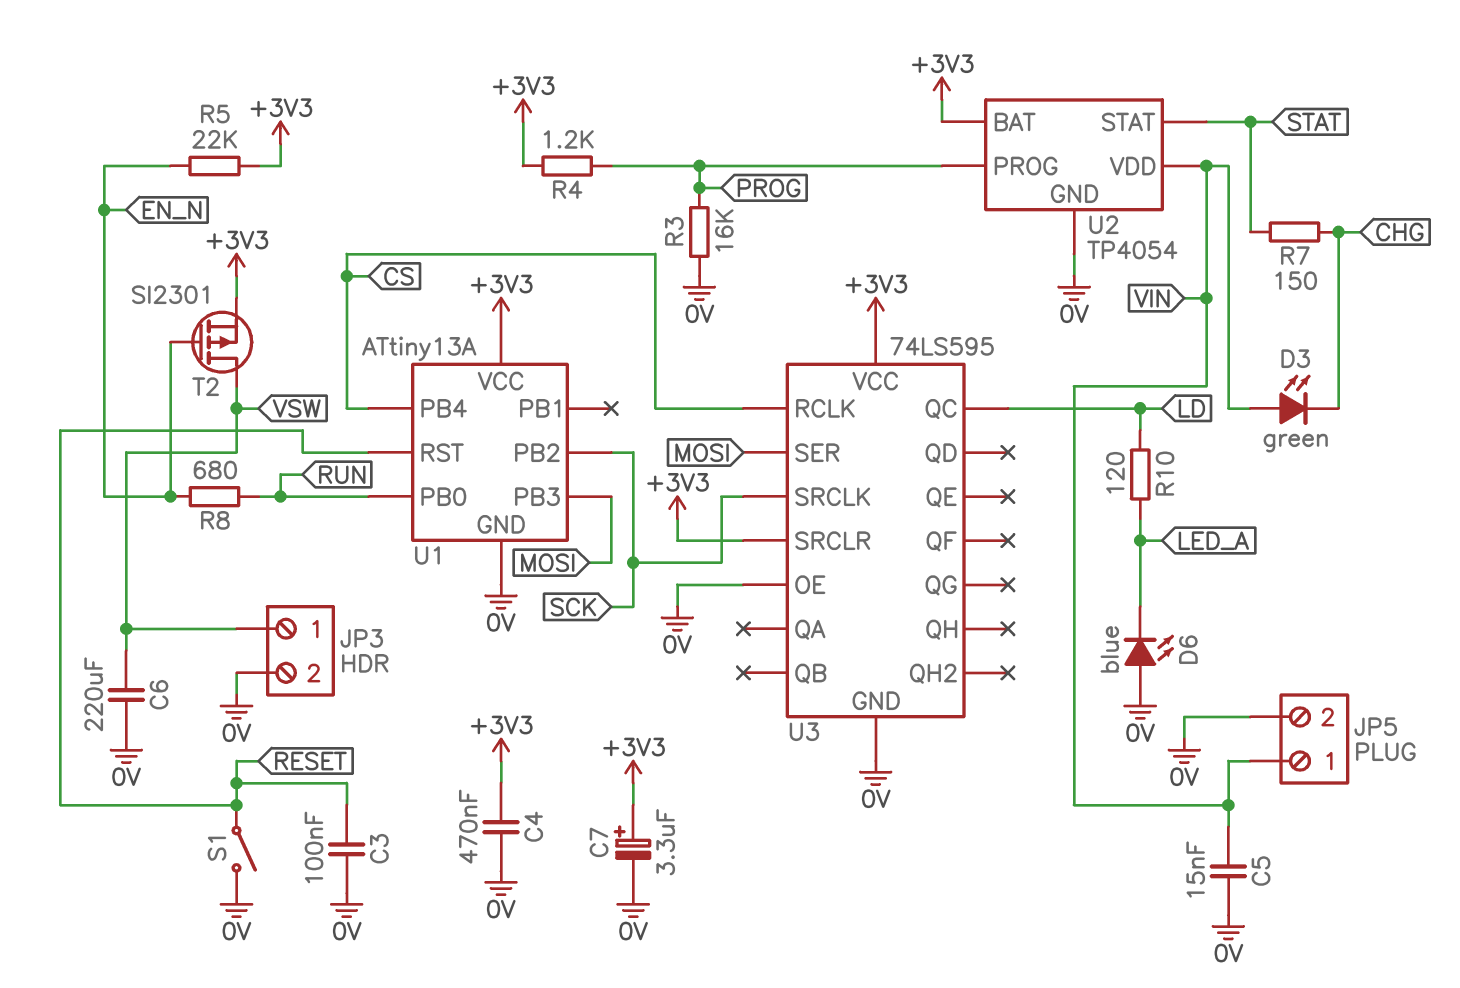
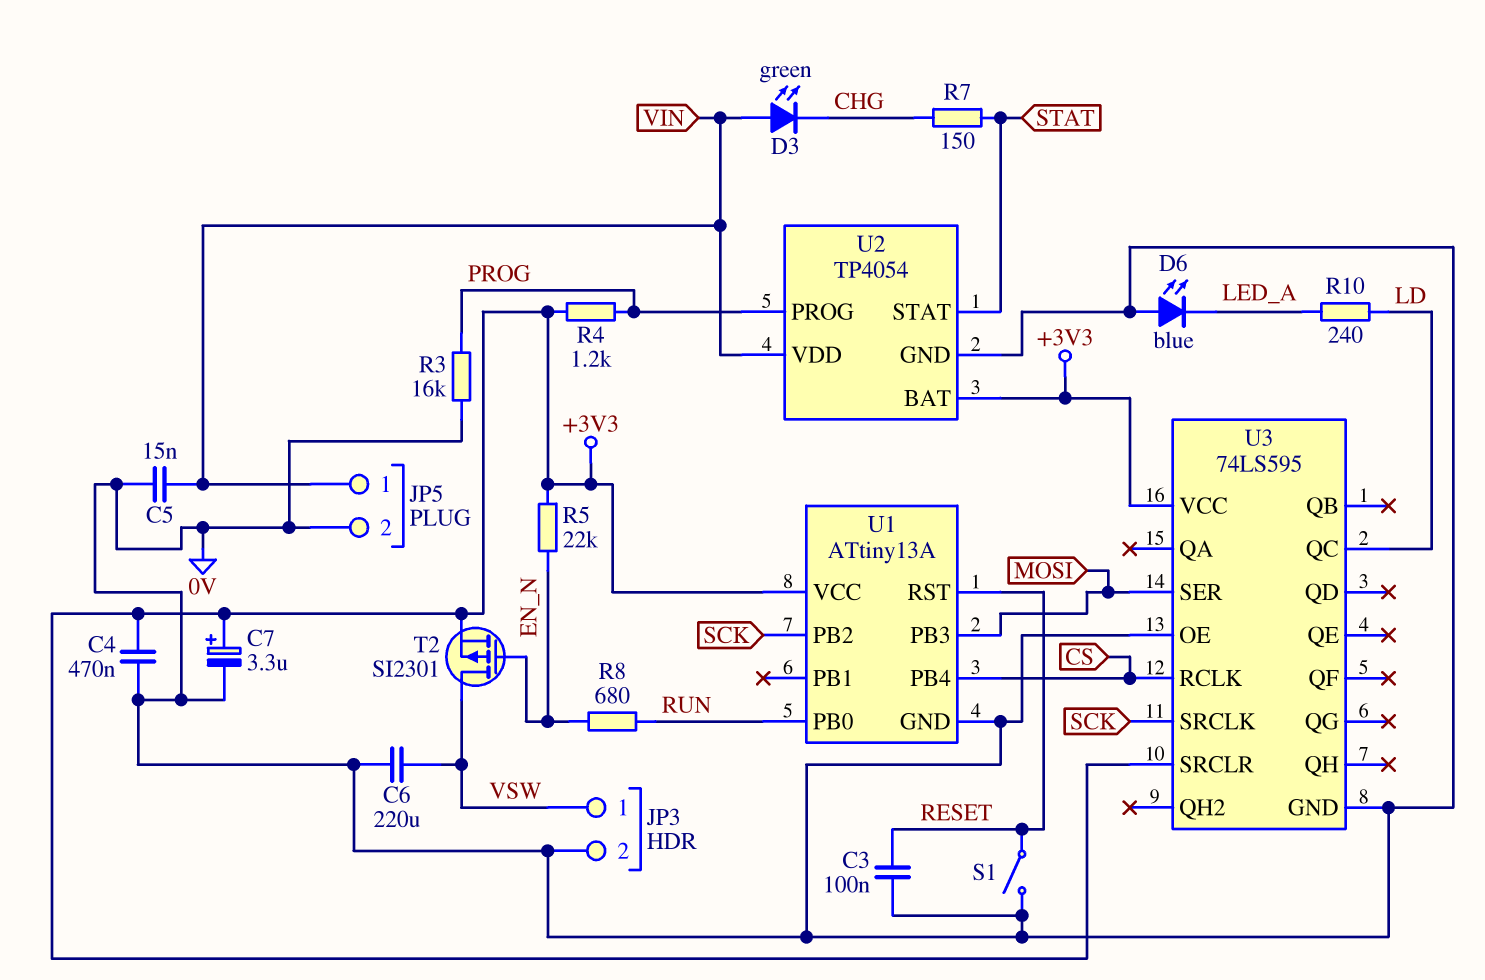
R10: 120 (LD, LED_A) -> 240 (LD, LED_A)

